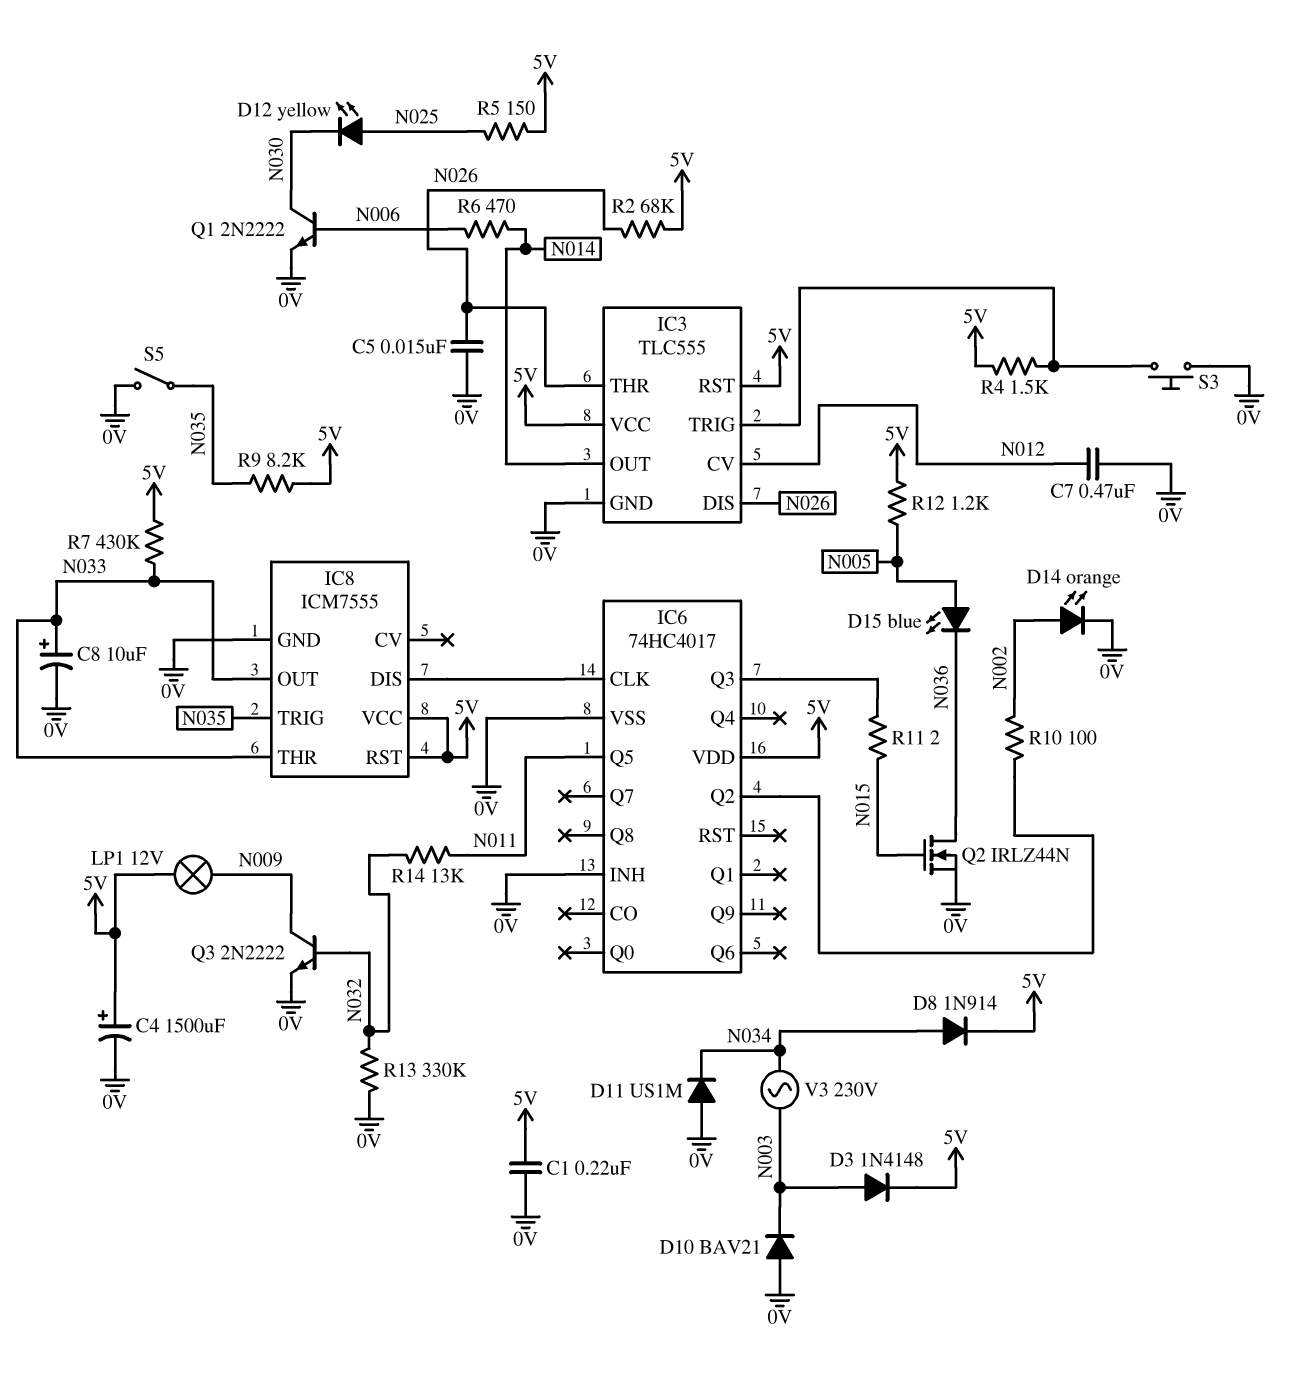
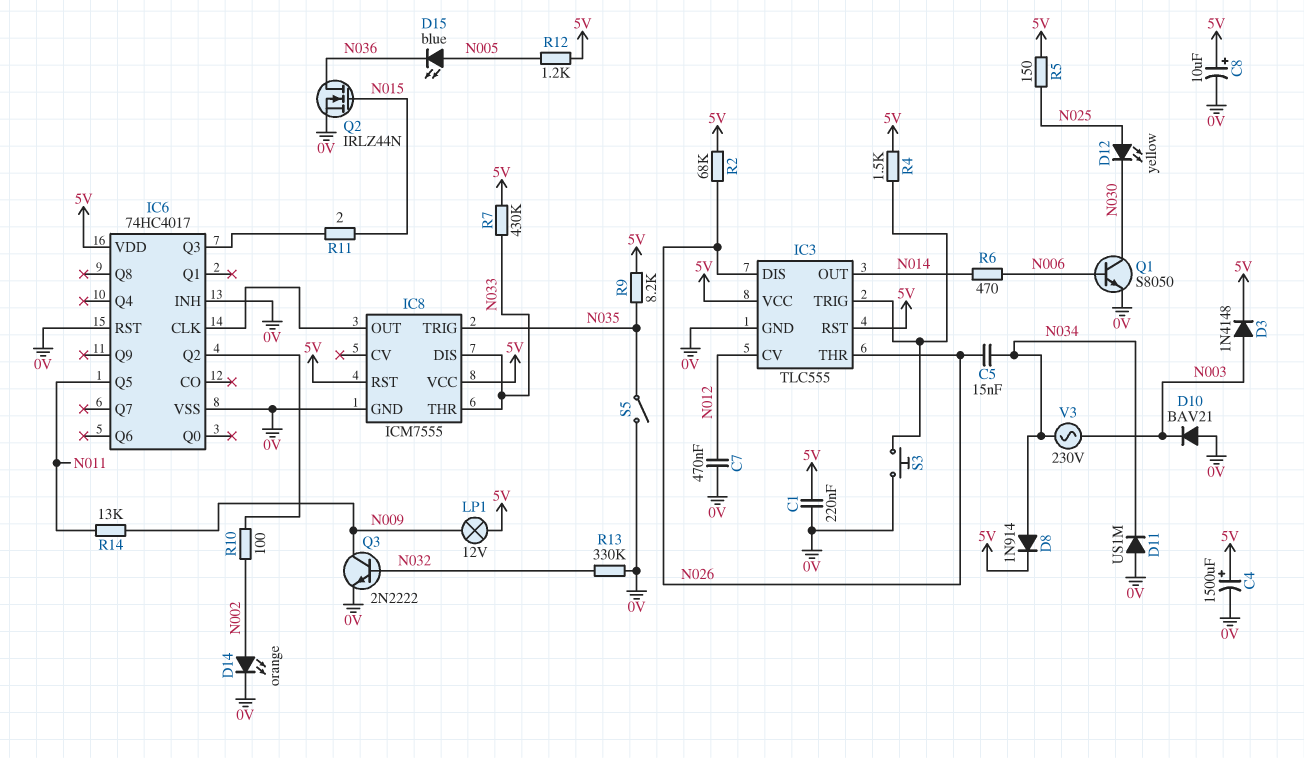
C5: 15nF (0V, N026) -> 15nF (N026, N034)
C8: 10uF (plus N033, minus 0V) -> 10uF (plus 5V, minus 0V)
IC6 pin RST: none -> 0V
IC8 pin DIS: IC6/CLK -> N033
IC8 pin OUT: N033 -> IC6/CLK
Q1: NPN 2N2222 (B N006, C N030, E 0V) -> NPN S8050 (B N006, C N030, E 0V)
R14: 13k (N011, N032) -> 13k (N009, N011)

